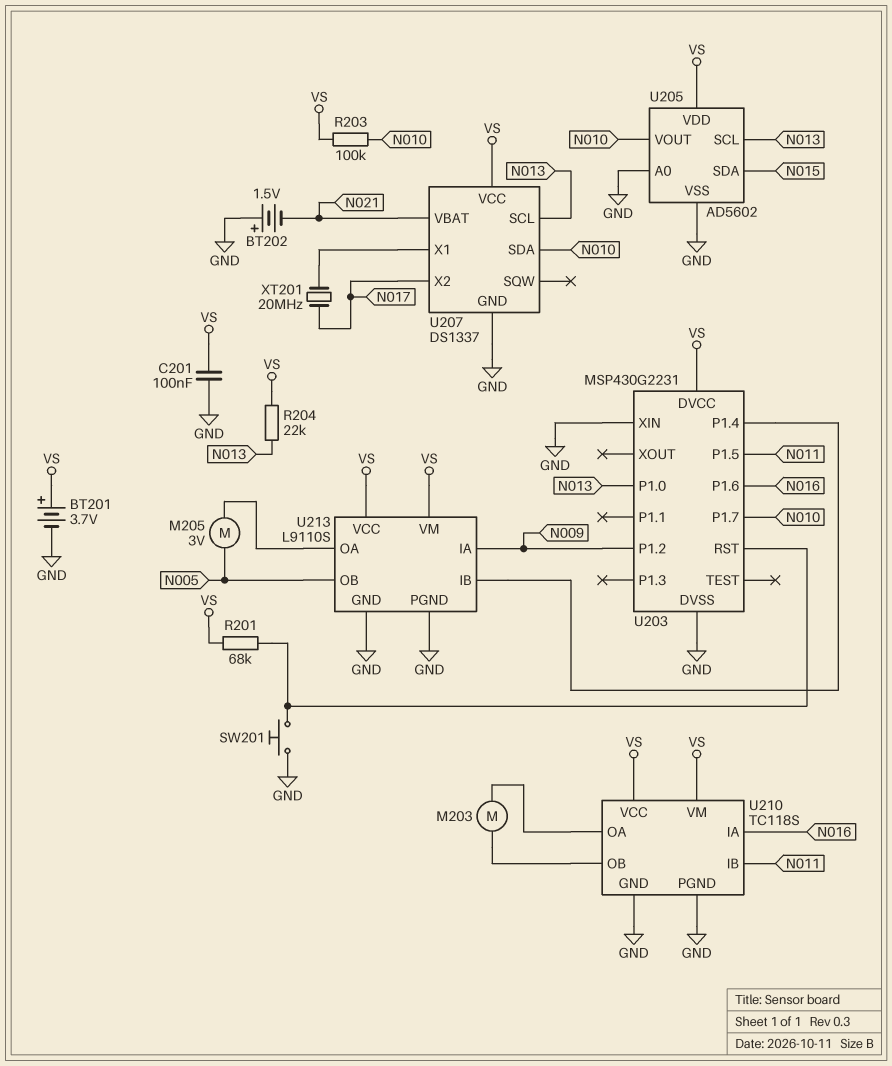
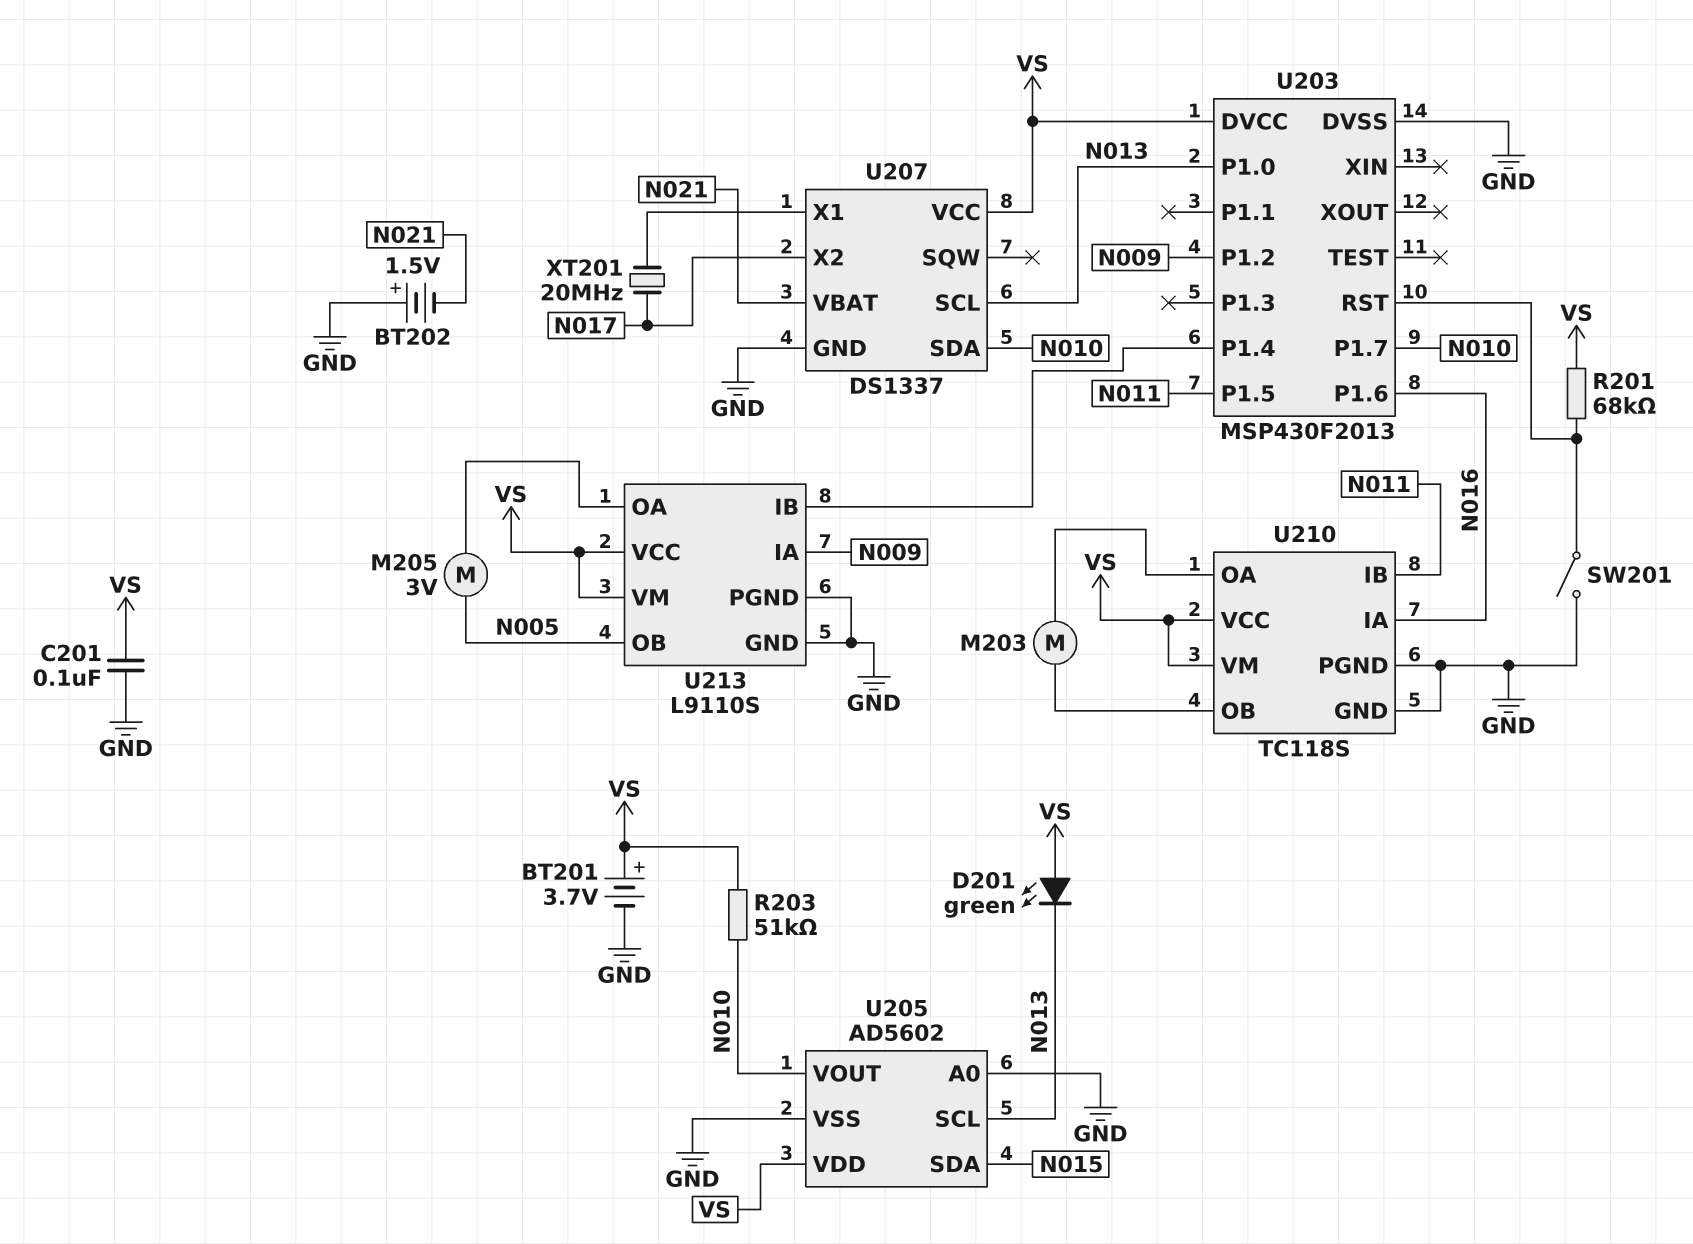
D201: none -> LED green (A VS, K N013)
R203: 100k (N010, VS) -> 51k (N010, VS)
R204: 22k (N013, VS) -> none
SW201: button (GND, U203/RST) -> switch (GND, U203/RST)
U203: MSP430G2231 -> MSP430F2013
U203 pin XIN: GND -> none

